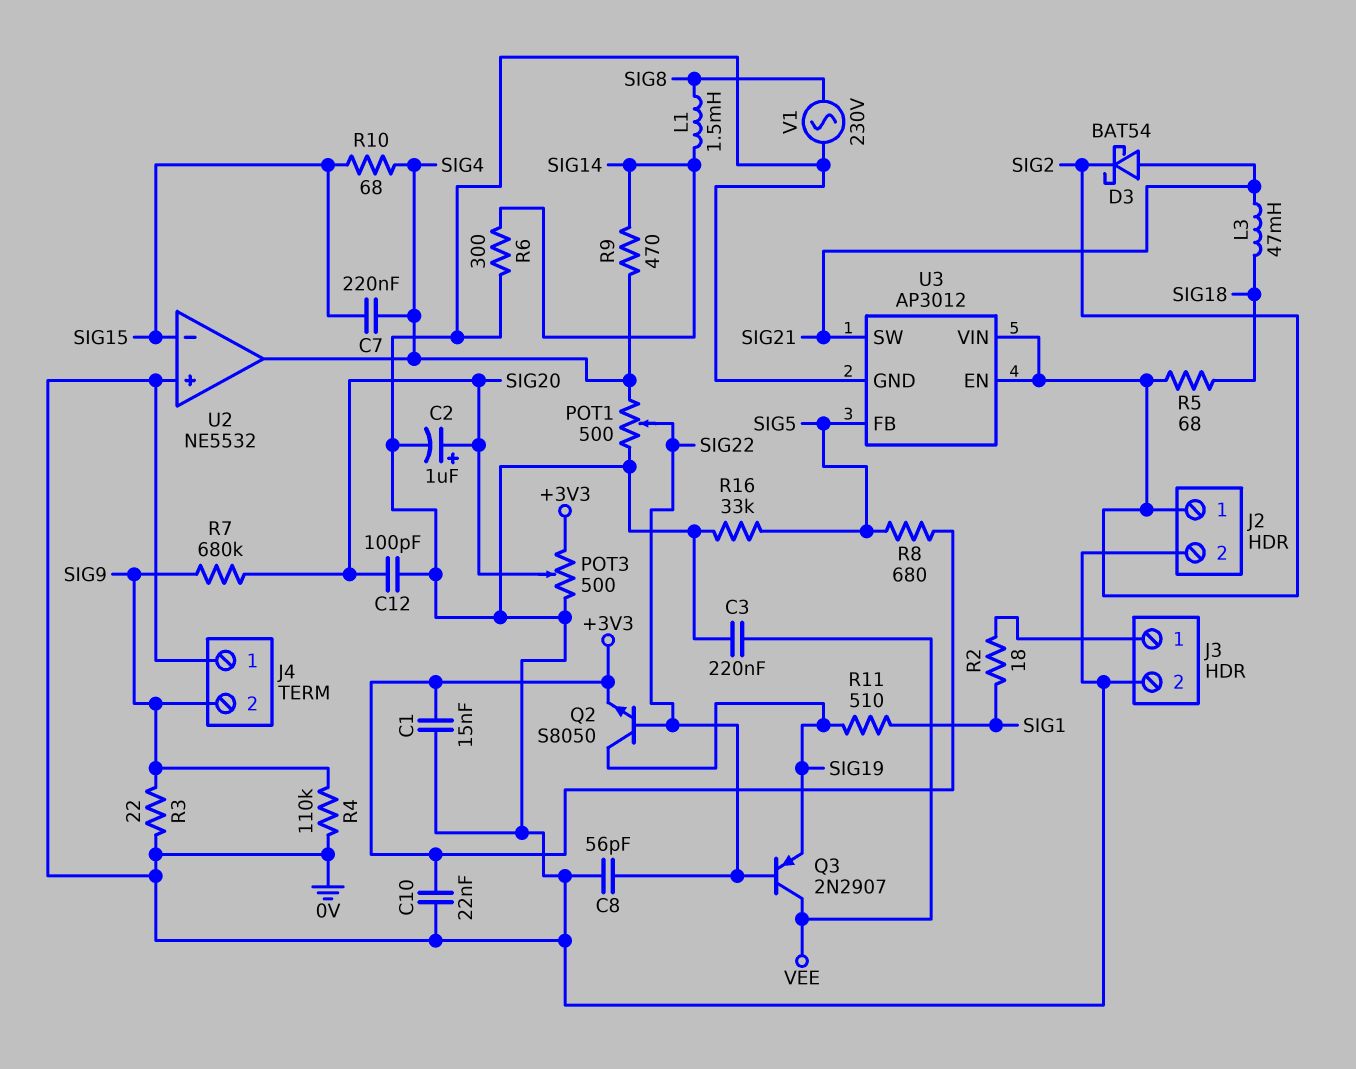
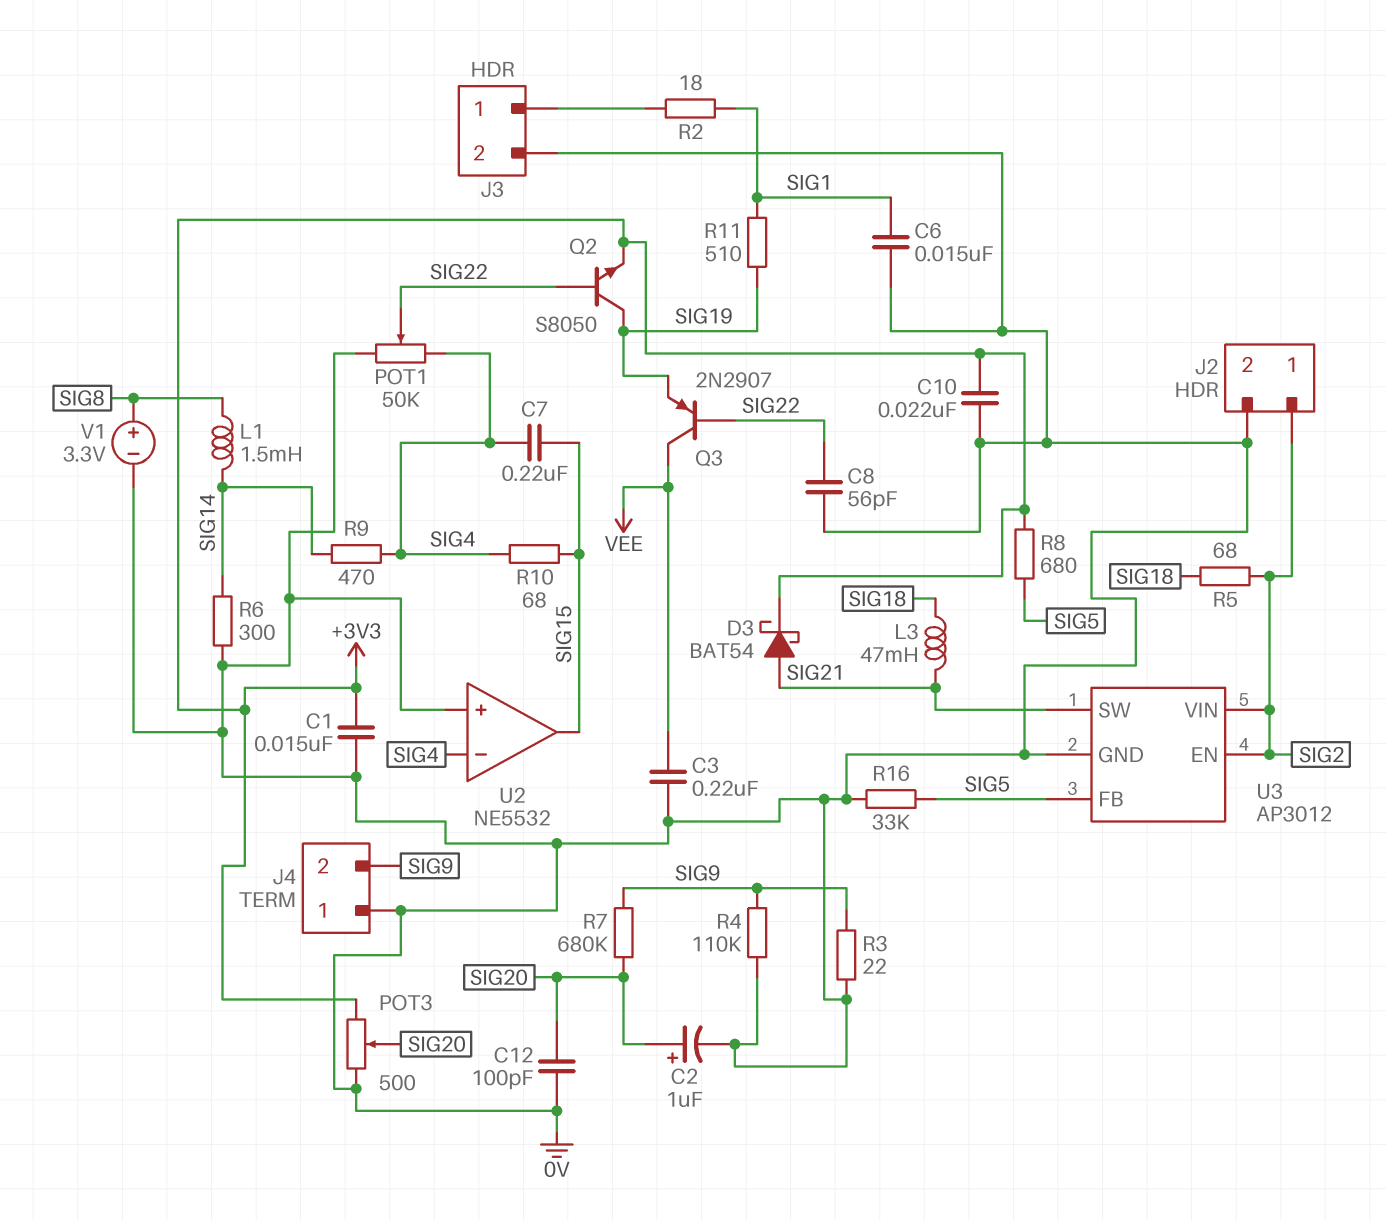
C6: none -> 15nF (0V, SIG1)
D3: schottky BAT54 (A SIG21, K SIG2) -> schottky BAT54 (A SIG21, K +3V3)
POT1: 500 (0V, SIG4, wiper SIG22) -> 50k (0V, SIG4, wiper SIG22)
U2 pin in-: SIG15 -> SIG4
U2 pin out: SIG4 -> SIG15
V1: AC 230V (0V, SIG8) -> 3.3V (plus SIG8, minus 0V)

